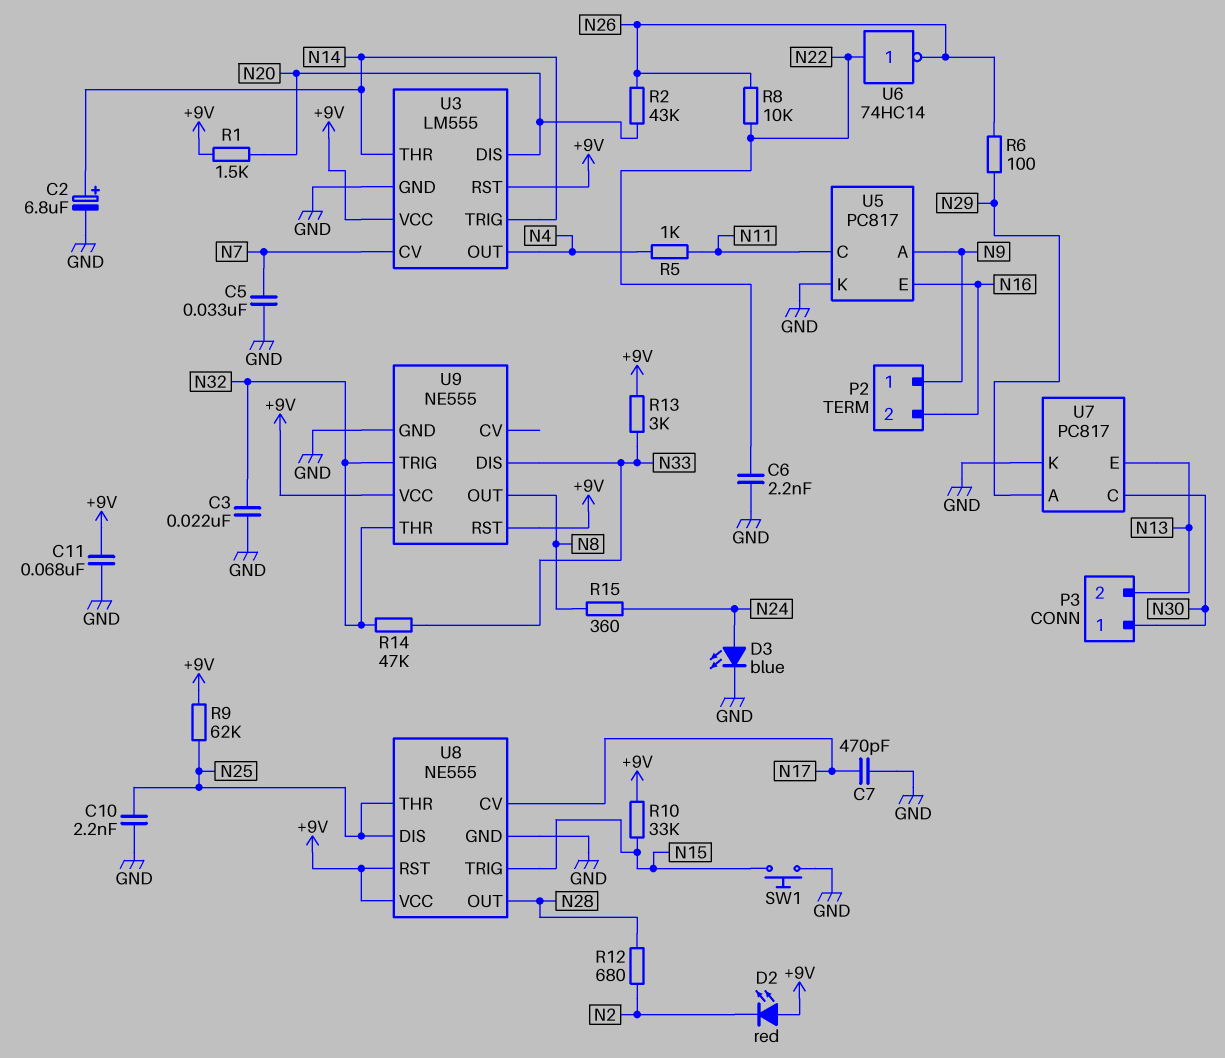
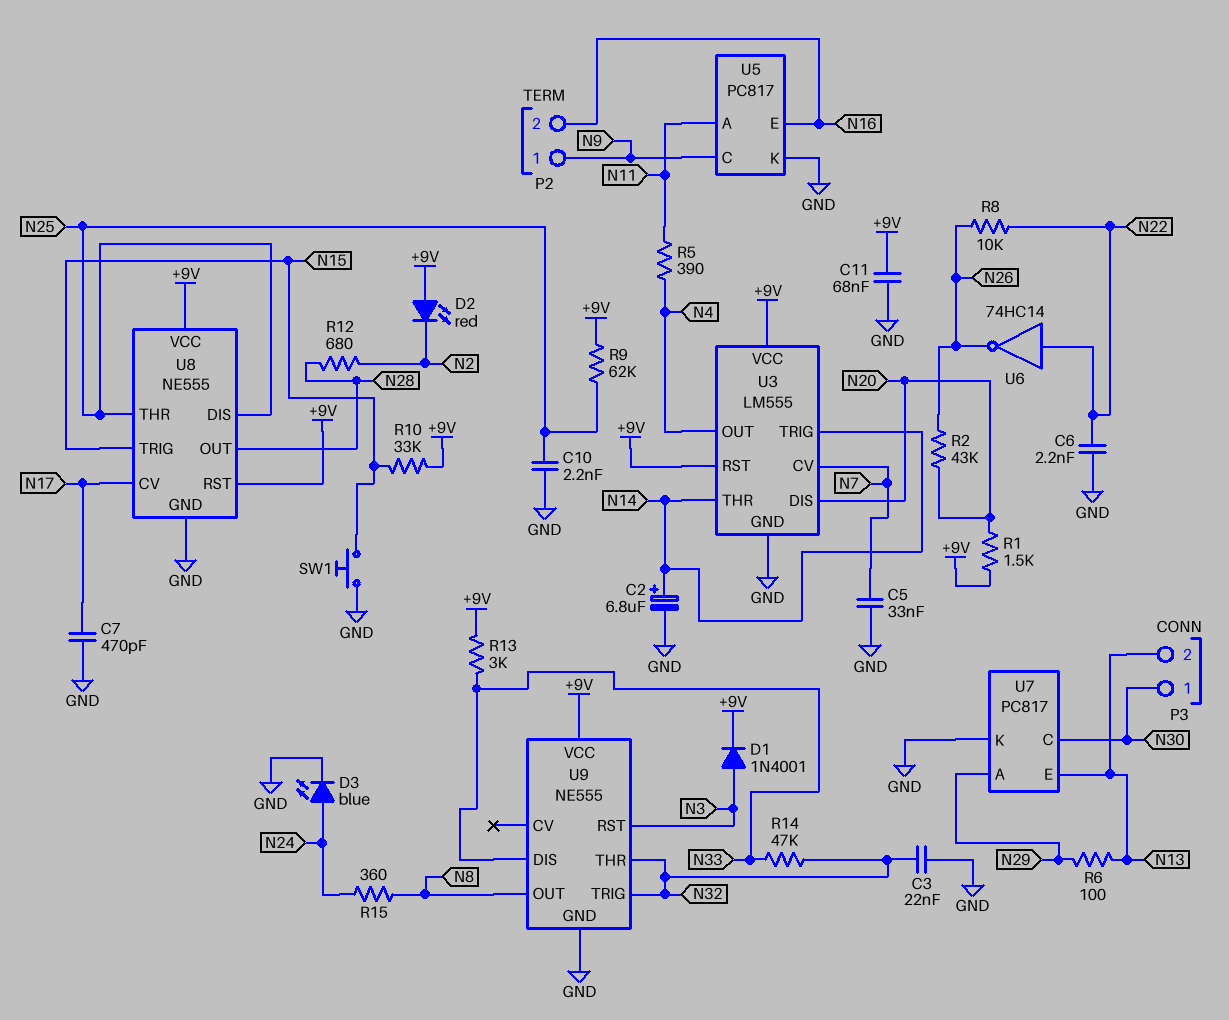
D1: none -> diode 1N4001 (A N3, K +9V)
R5: 1k (N4, N11) -> 390 (N4, N11)
R6: 100 (N26, N29) -> 100 (N13, N29)
U5 pin A: N9 -> N11
U5 pin C: N11 -> N9
U9 pin RST: +9V -> N3

